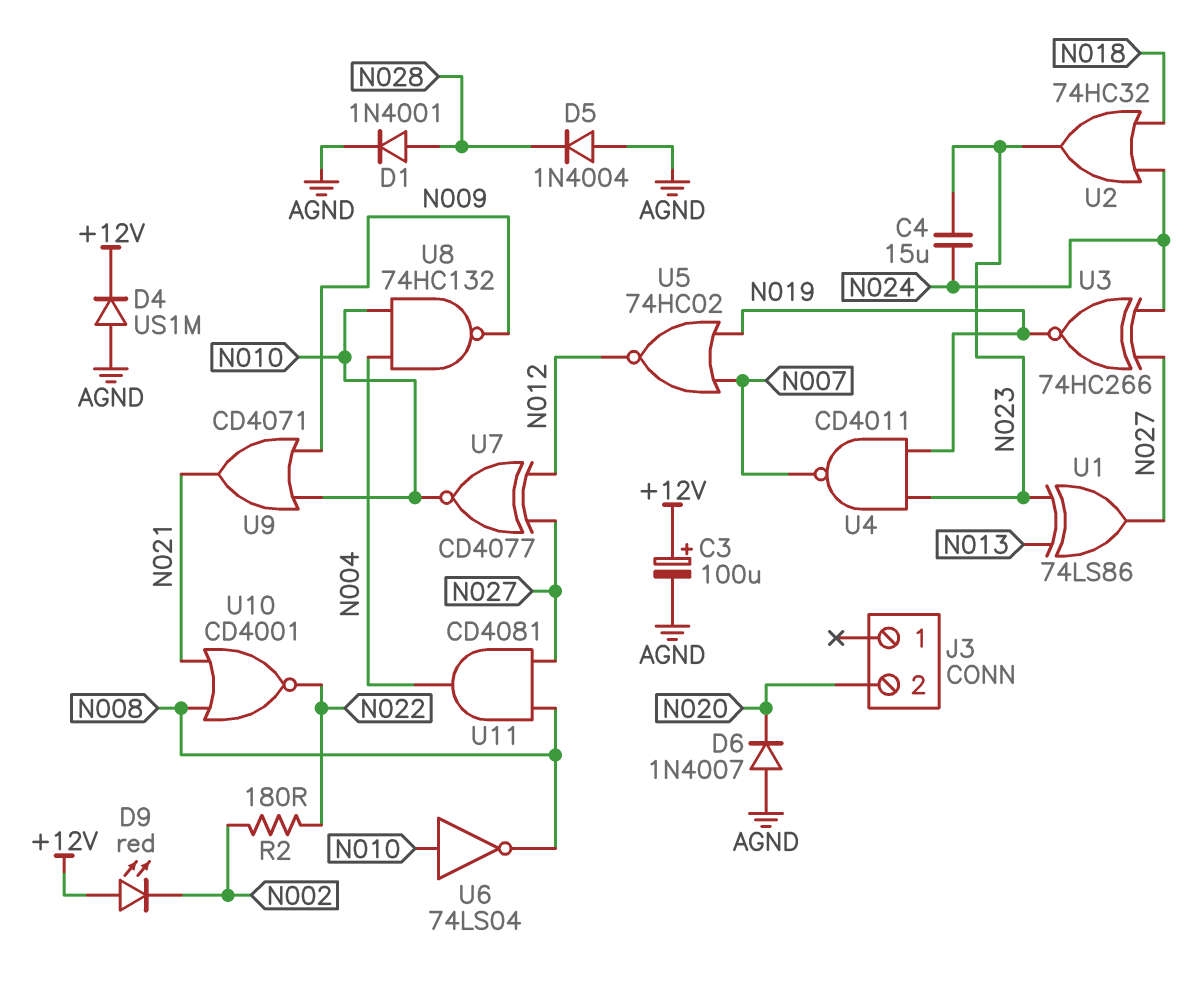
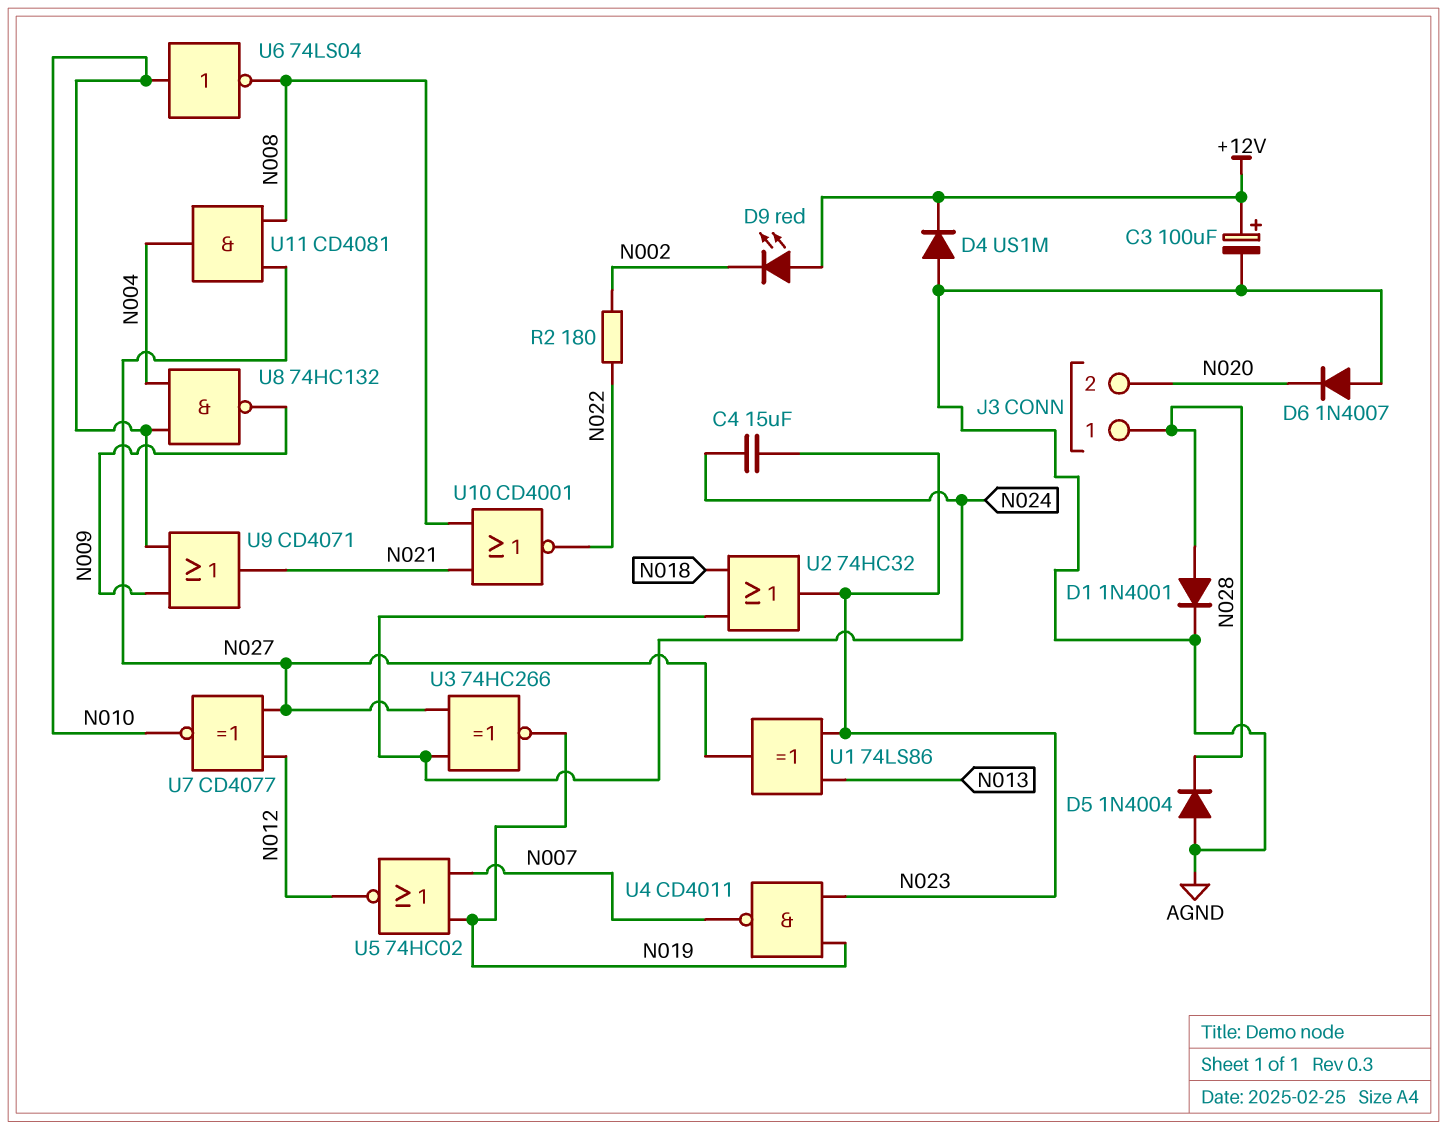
J3 pin 1: none -> N028

